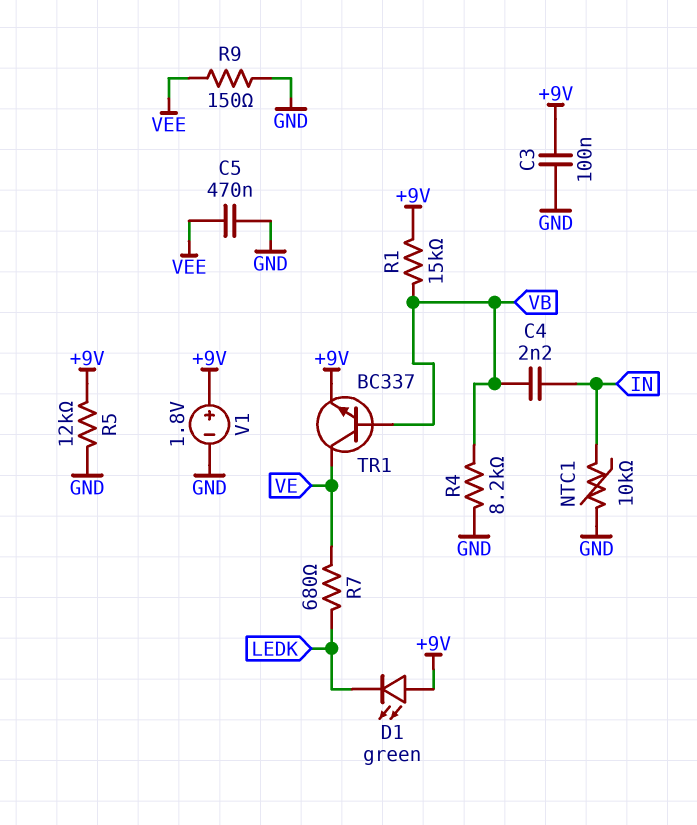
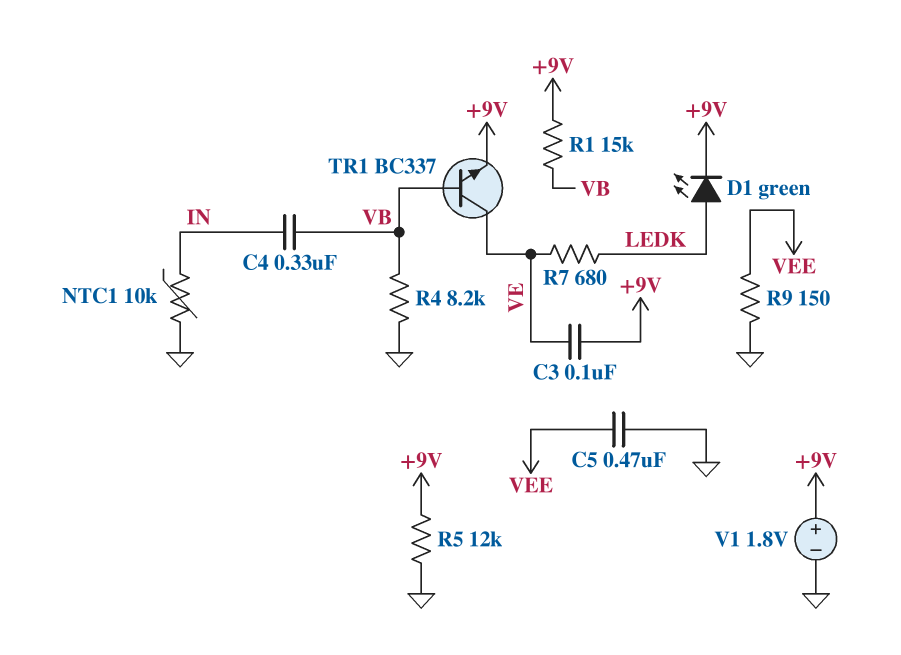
C3: 100nF (+9V, GND) -> 100nF (+9V, VE)
C4: 2.2nF (IN, VB) -> 330nF (IN, VB)
D1: LED green (A +9V, K LEDK) -> LED green (A LEDK, K +9V)

